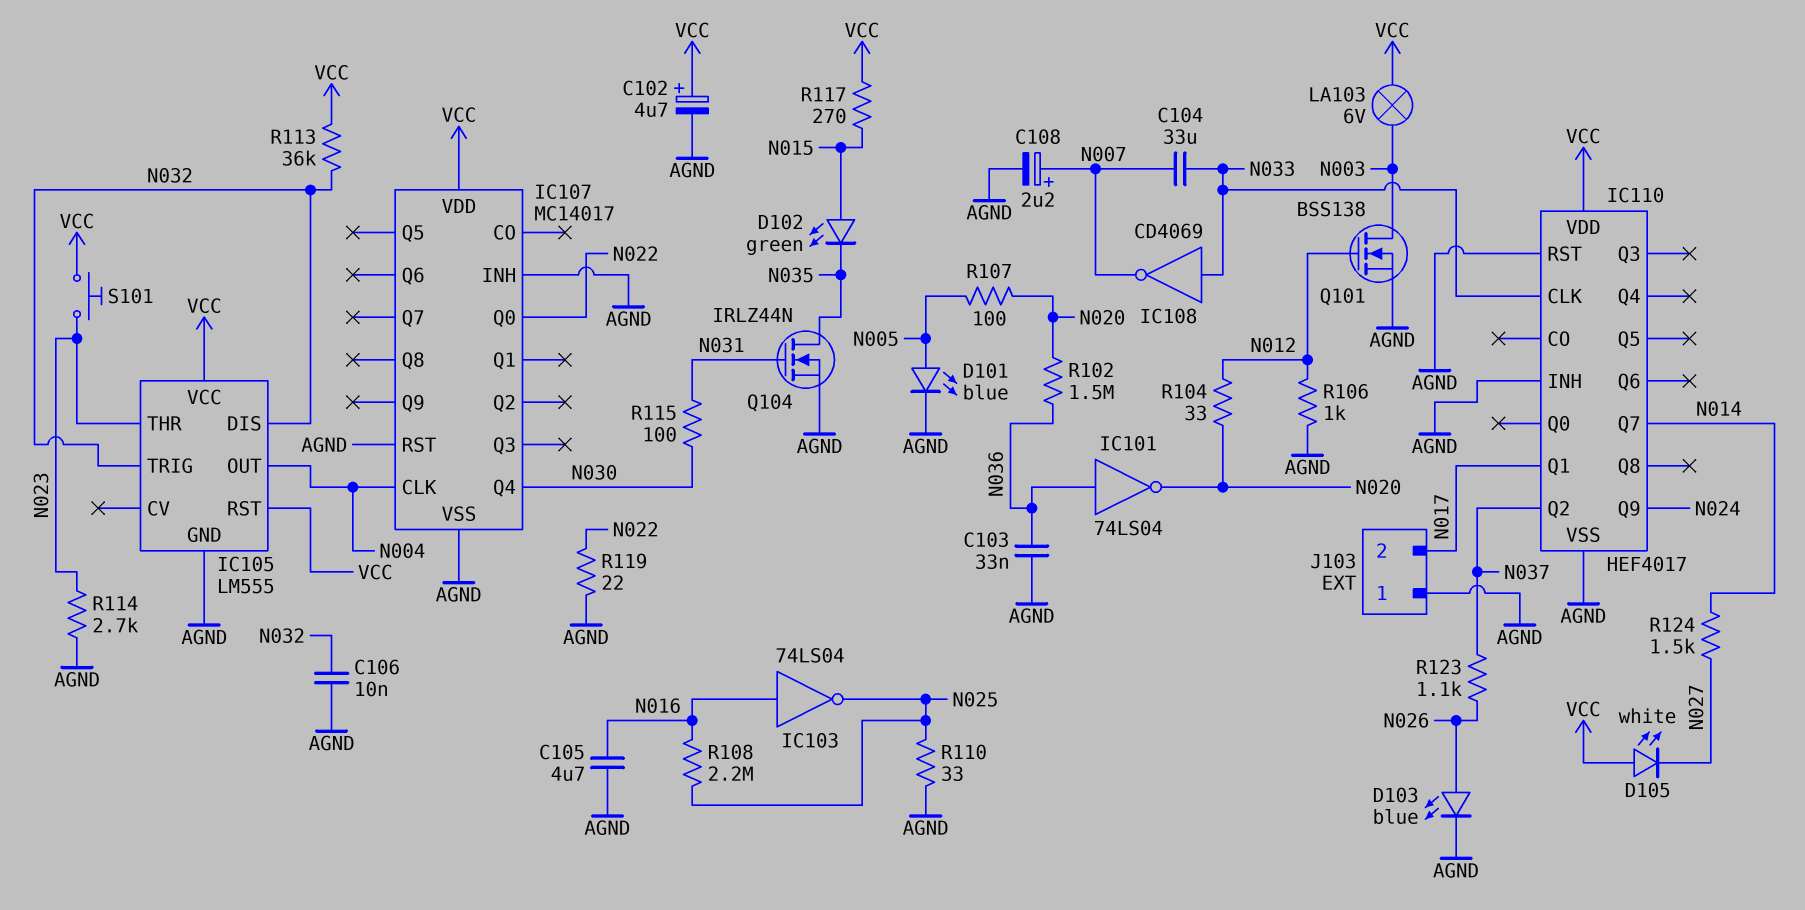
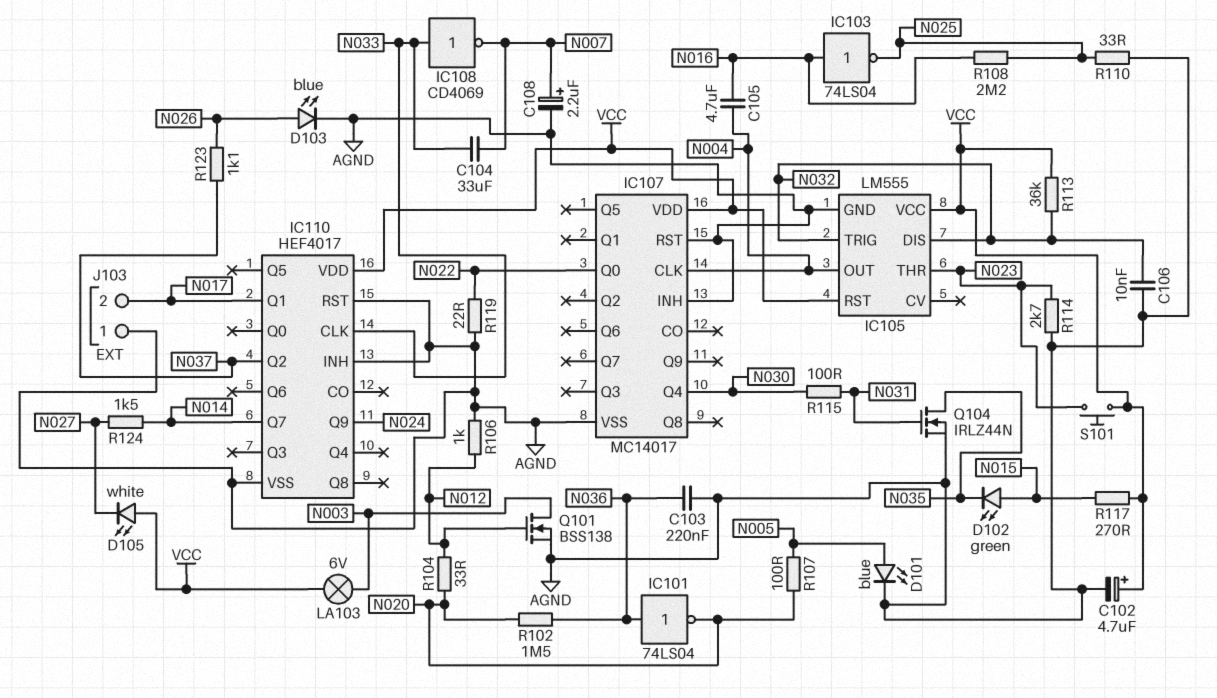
C103: 33nF (AGND, N036) -> 220nF (AGND, N036)
C105: 4.7uF (AGND, N016) -> 4.7uF (N004, N016)

